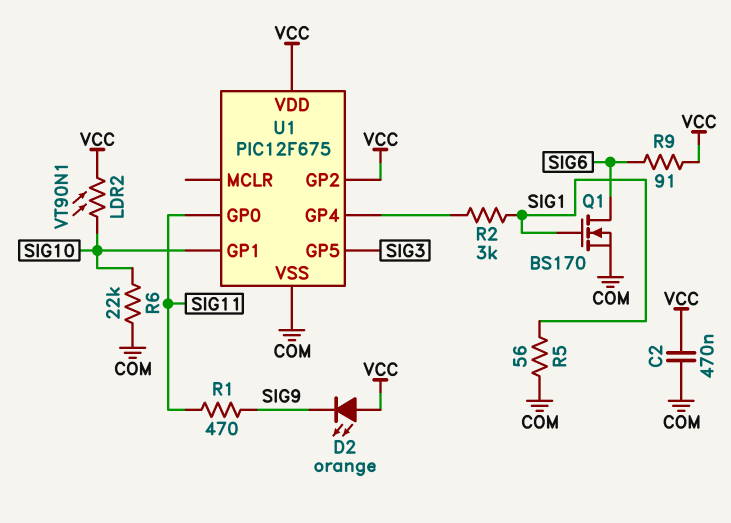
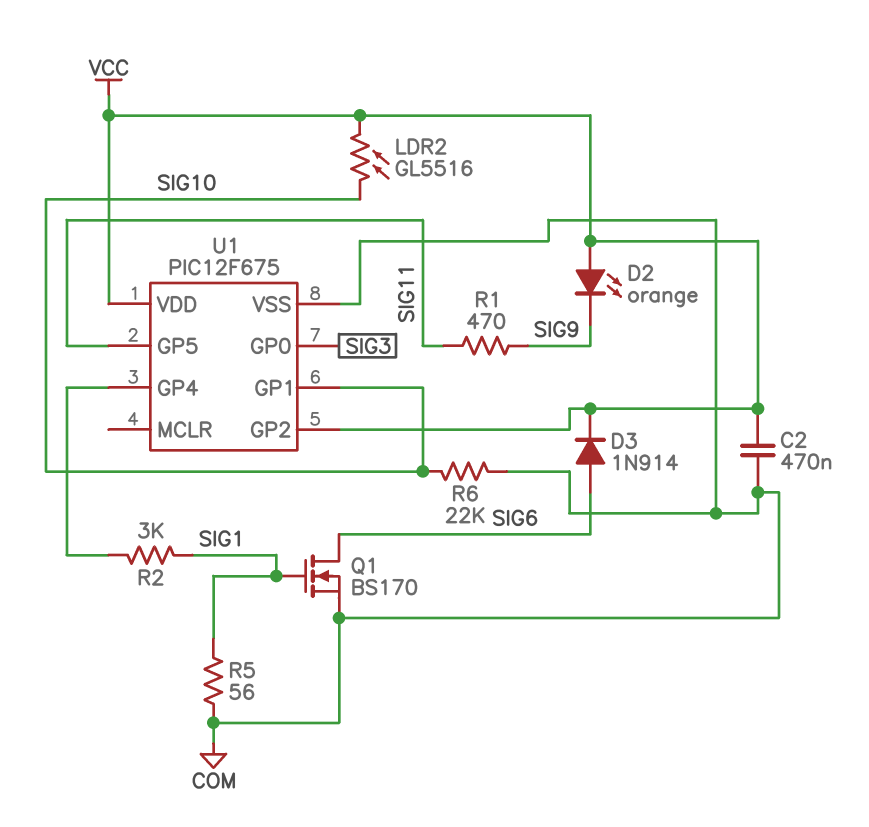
D3: none -> diode 1N914 (A SIG6, K VCC)
LDR2: VT90N1 (SIG10, VCC) -> GL5516 (SIG10, VCC)
R9: 91 (SIG6, VCC) -> none
U1 pin GP0: SIG11 -> SIG3
U1 pin GP5: SIG3 -> SIG11

